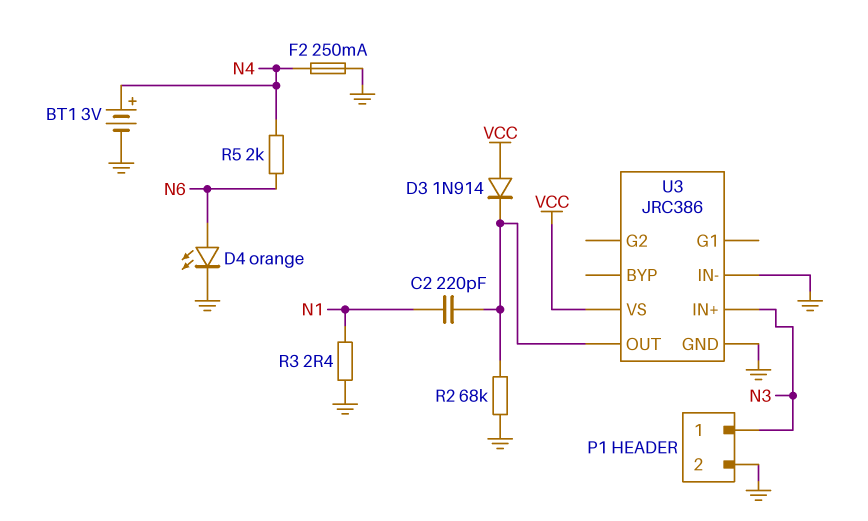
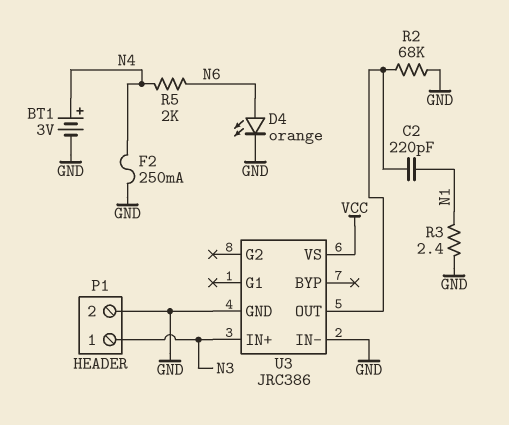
D3: diode 1N914 (A VCC, K U3/OUT) -> none

